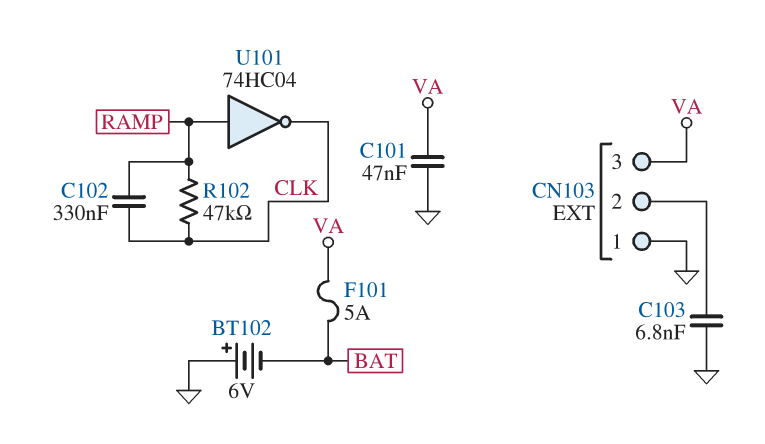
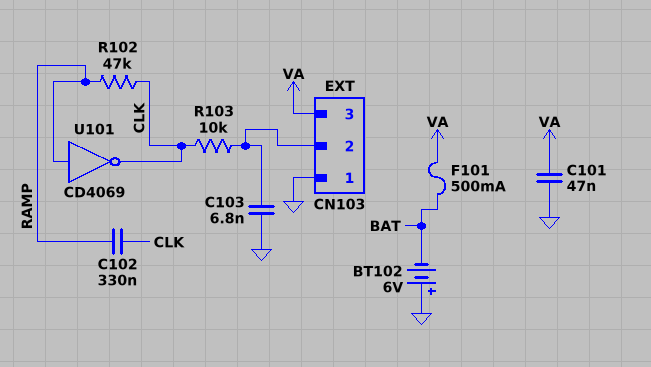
F101: 5A (BAT, VA) -> 500mA (BAT, VA)
R103: none -> 10k (CLK, CN103/2)
U101: NOT 74HC04 (in RAMP, out CLK) -> NOT CD4069 (in RAMP, out CLK)

